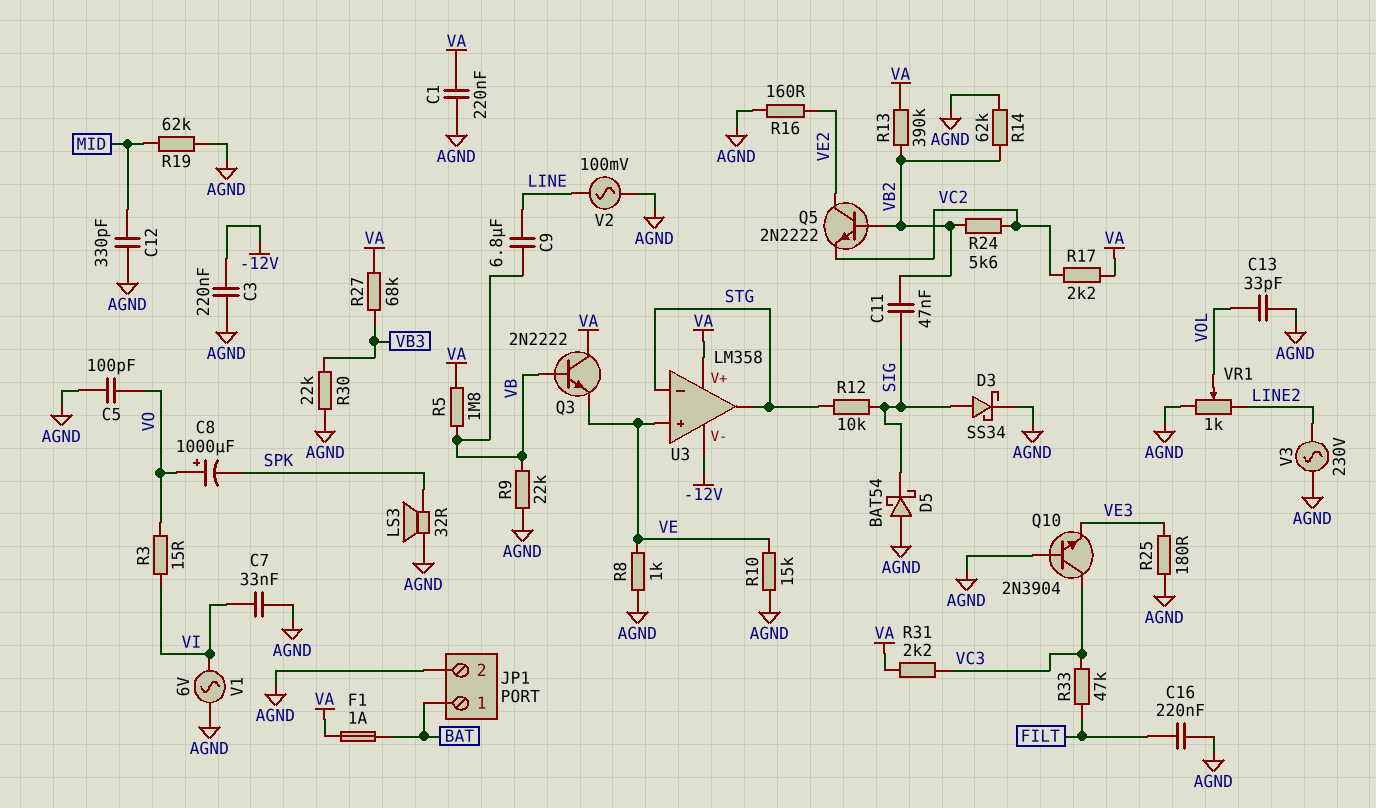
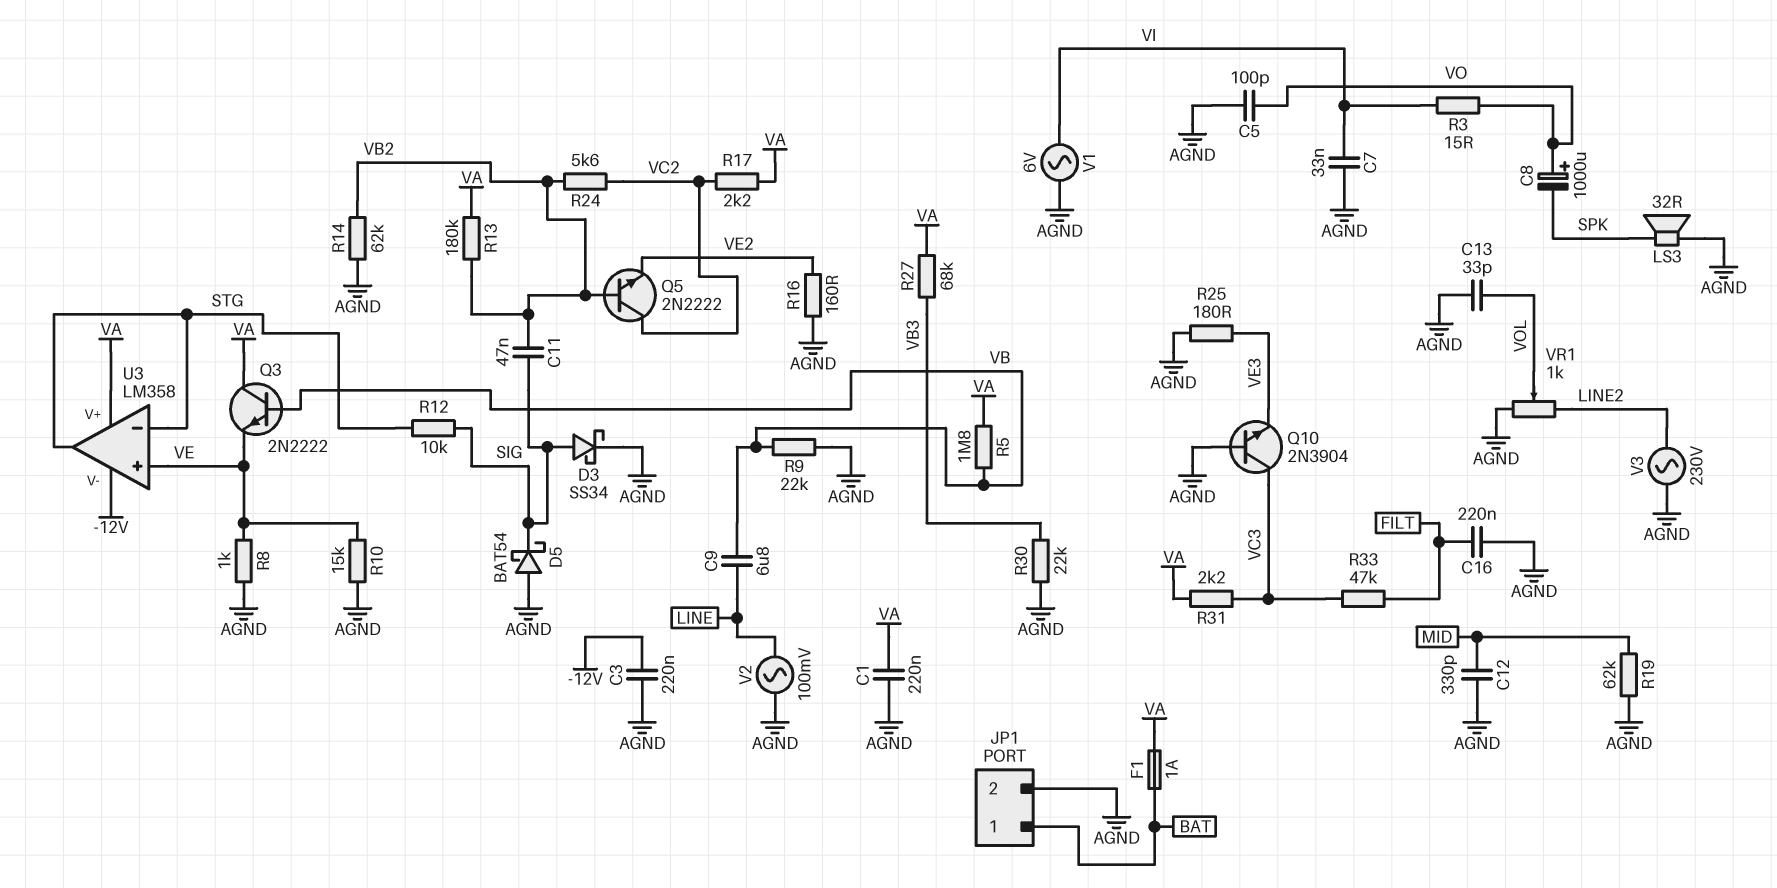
Q5: NPN 2N2222 (B VB2, C VE2, E VC2) -> NPN 2N2222 (B VB2, C VC2, E VE2)
R13: 390k (VA, VB2) -> 180k (VA, VB2)

